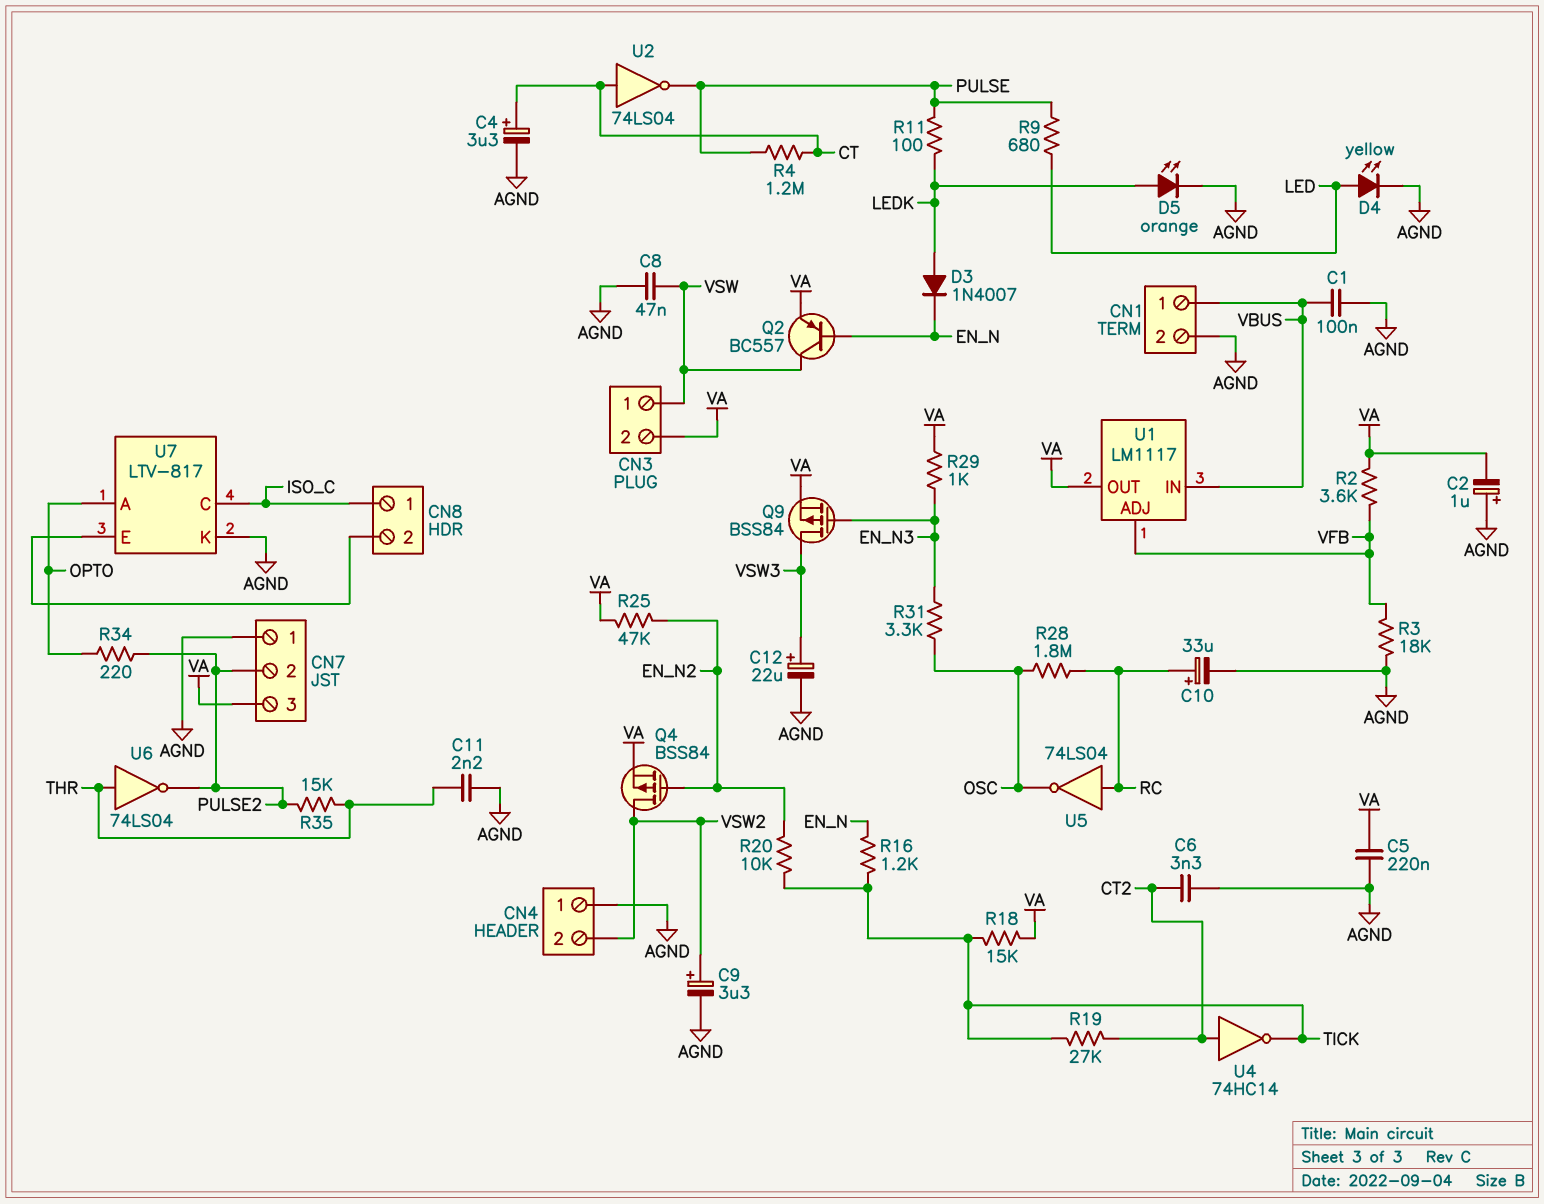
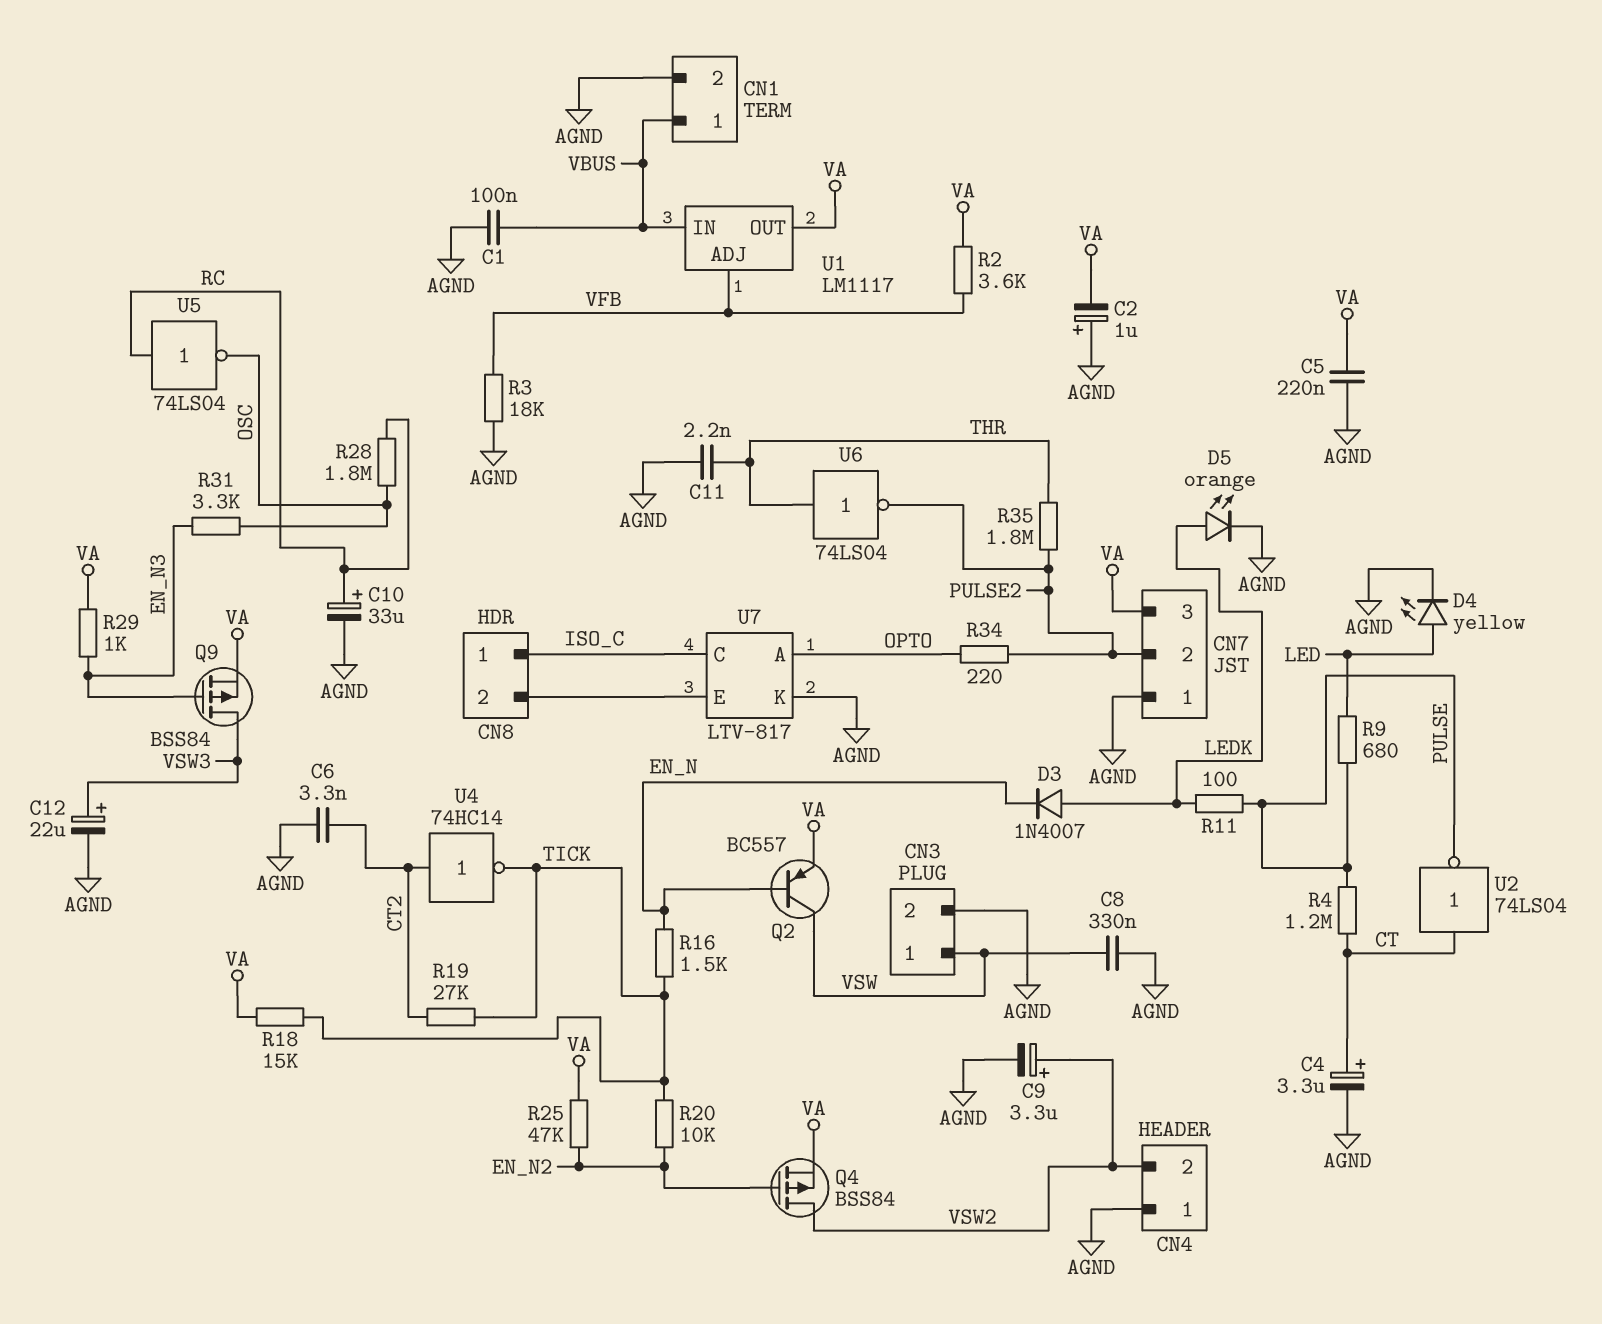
C8: 47nF (AGND, VSW) -> 330nF (AGND, VSW)
CN3 pin 2: VA -> AGND
R16: 1.2k (EN_N, TICK) -> 1.5k (EN_N, TICK)
R35: 15k (PULSE2, THR) -> 1.8M (PULSE2, THR)

